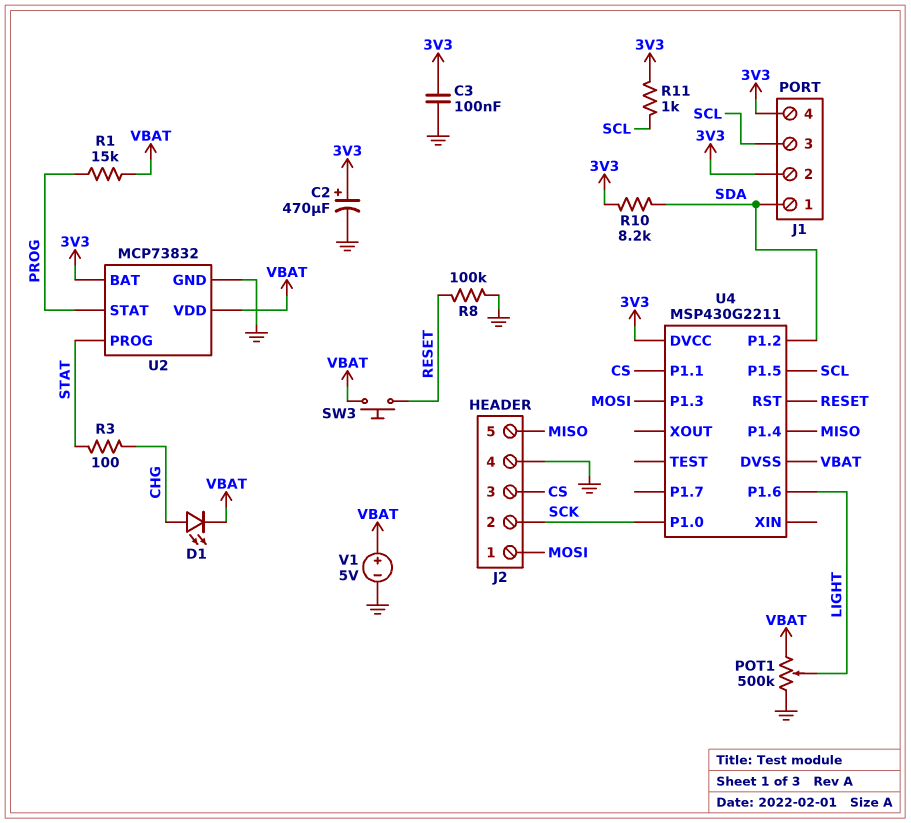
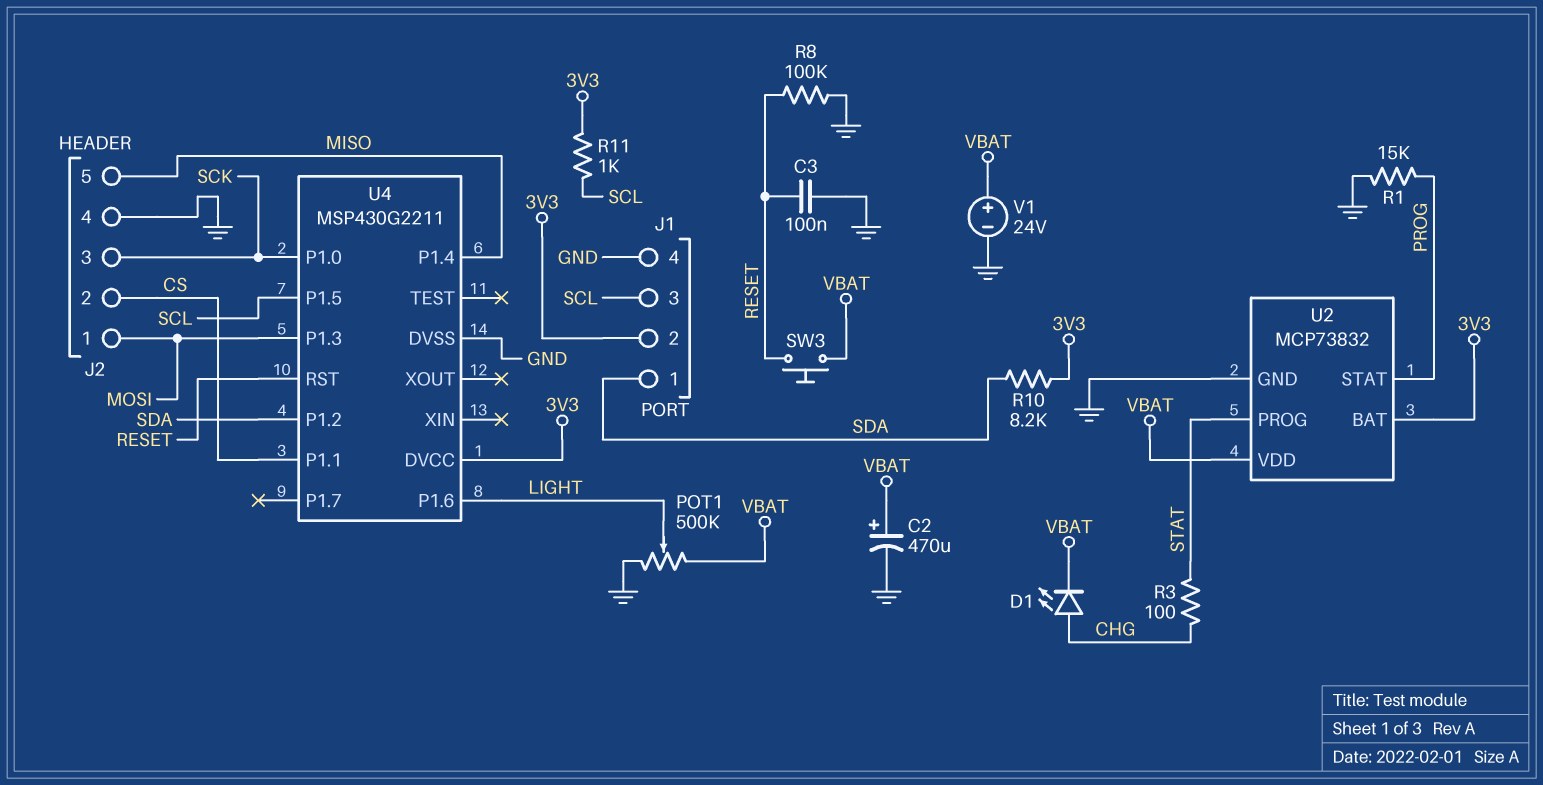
C2: 470uF (plus 3V3, minus GND) -> 470uF (plus VBAT, minus GND)
C3: 100nF (3V3, GND) -> 100nF (GND, RESET)
J1 pin 4: 3V3 -> GND
J2 pin 2: SCK -> CS
J2 pin 3: CS -> SCK
R1: 15k (PROG, VBAT) -> 15k (GND, PROG)
U4 pin DVSS: VBAT -> GND
V1: 5V (plus VBAT, minus GND) -> 24V (plus VBAT, minus GND)

